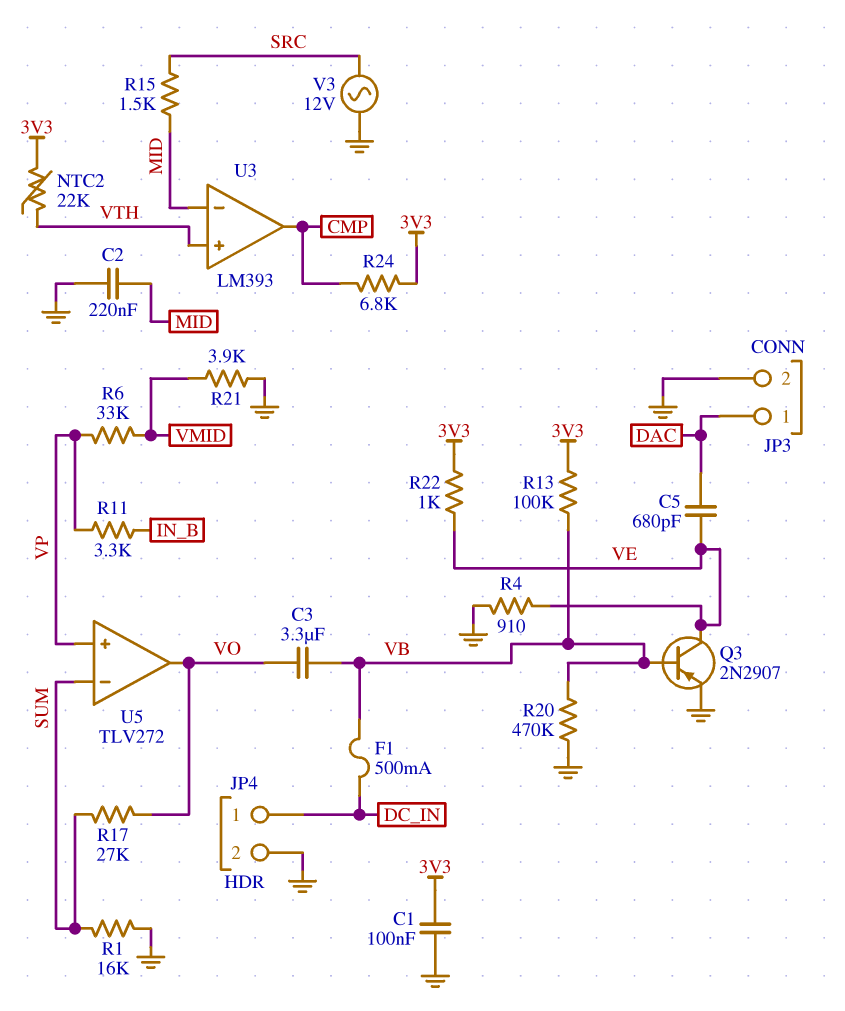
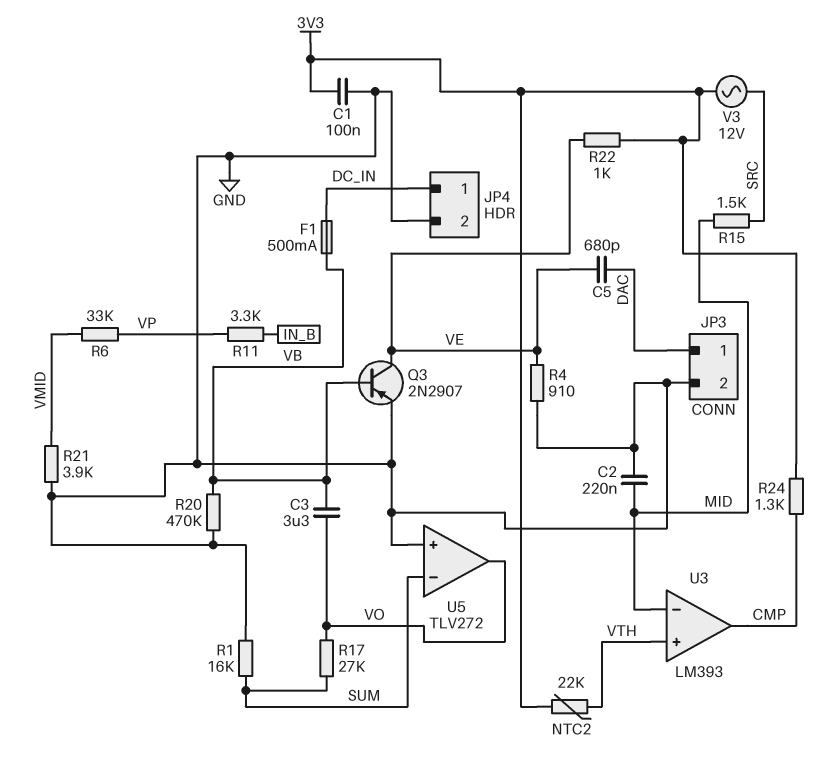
R13: 100k (3V3, VB) -> none
R24: 6.8k (3V3, CMP) -> 1.3k (3V3, CMP)
U5 pin in+: VP -> GND
V3: AC 12V (GND, SRC) -> AC 12V (3V3, SRC)

